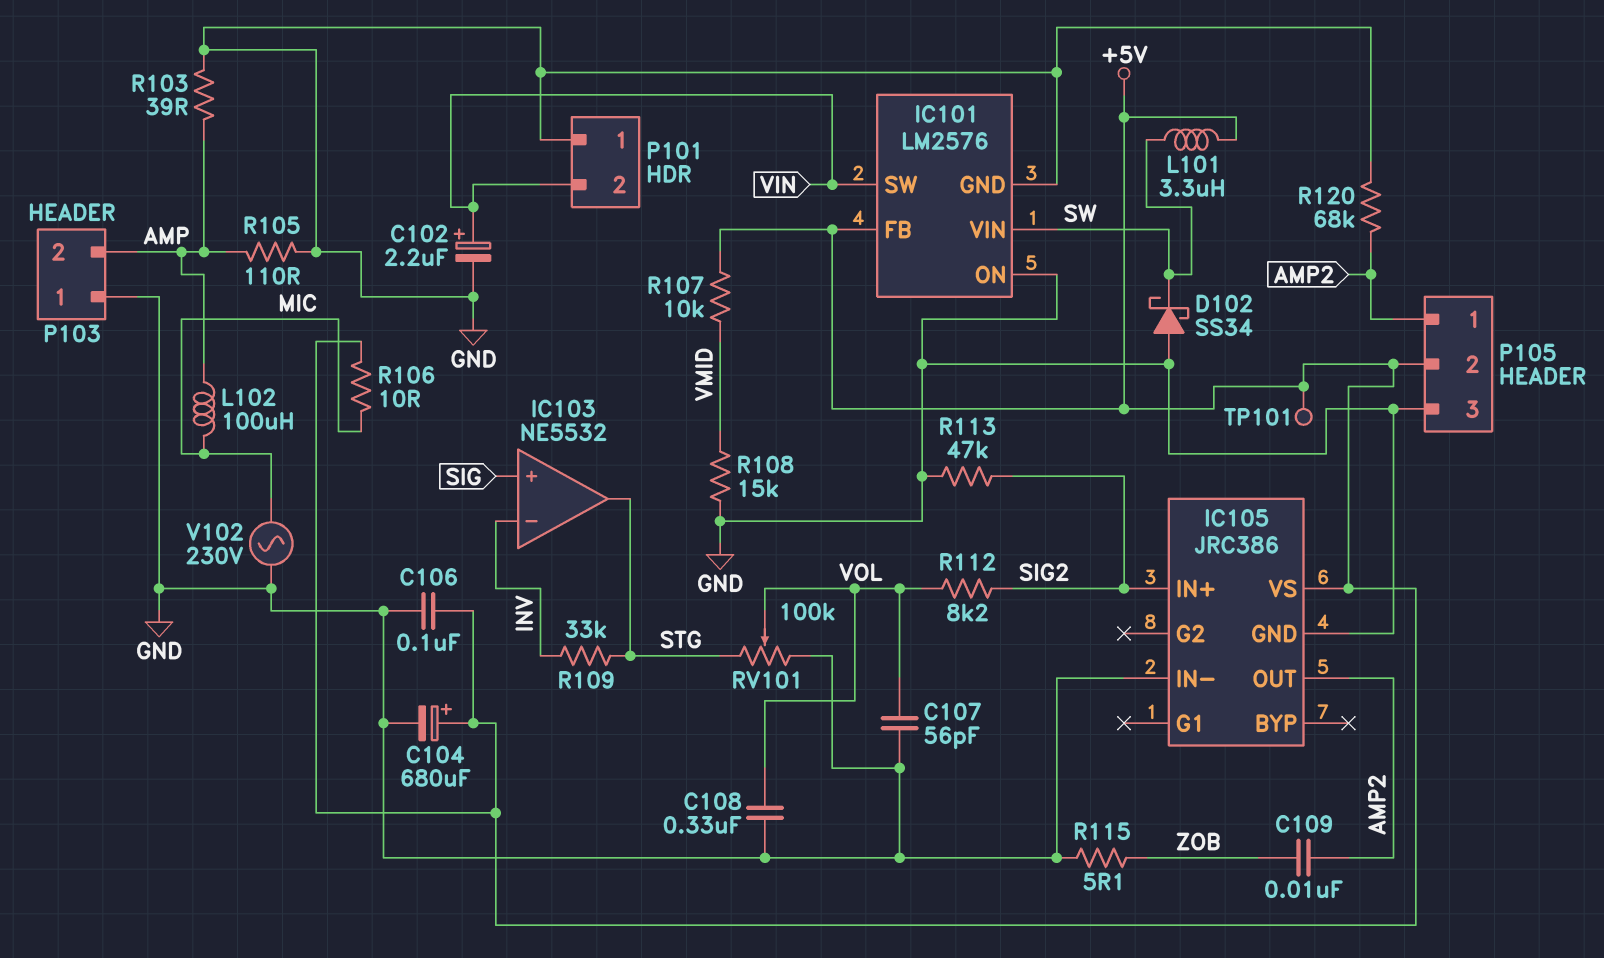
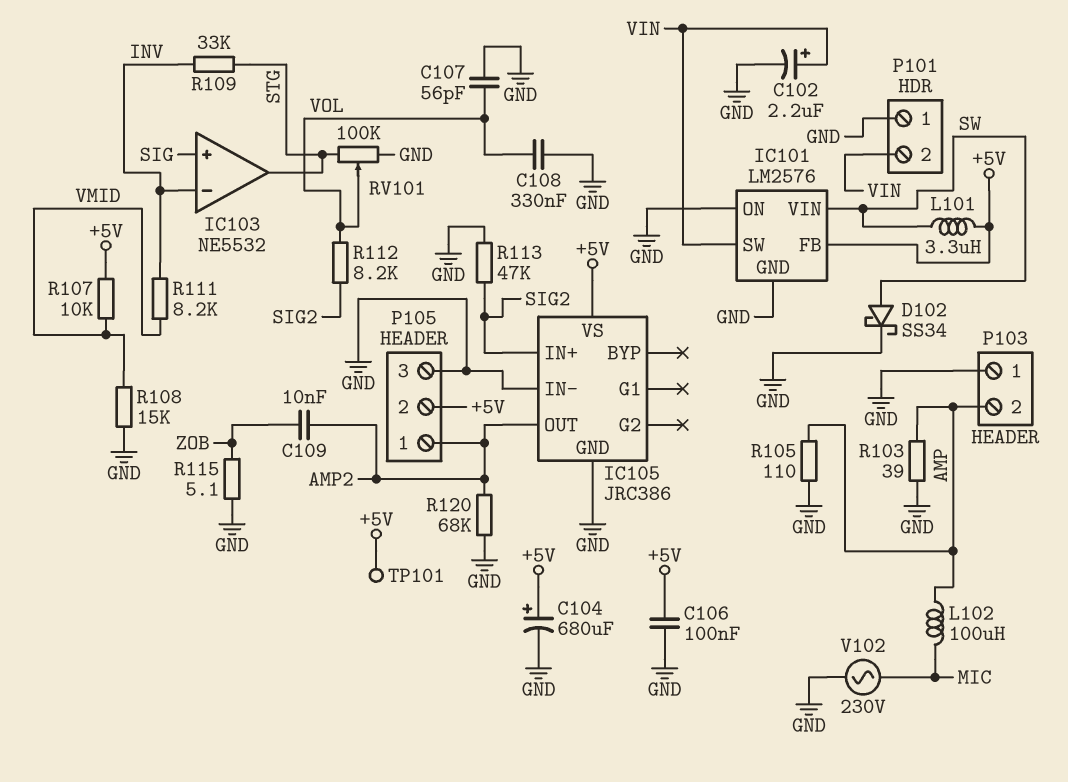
D102: schottky SS34 (A GND, K SW) -> schottky SS34 (A SW, K GND)
R106: 10 (+5V, MIC) -> none
R111: none -> 8.2k (INV, VMID)

